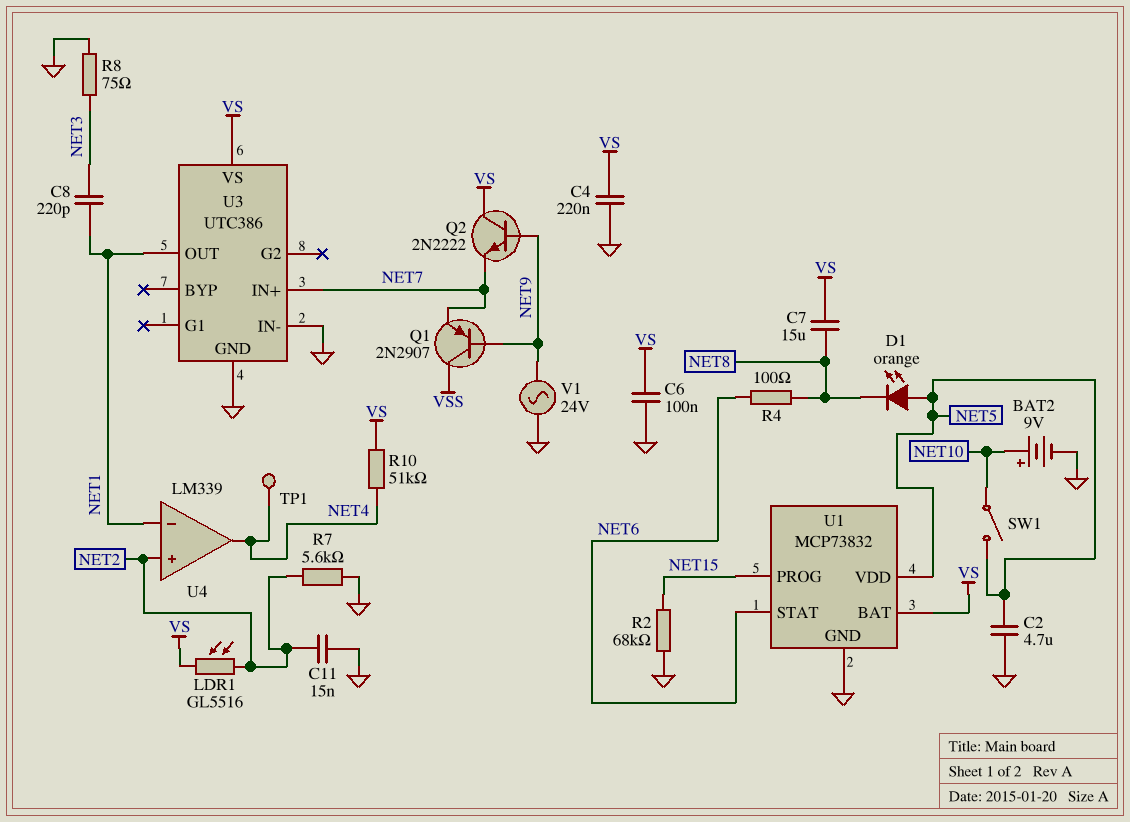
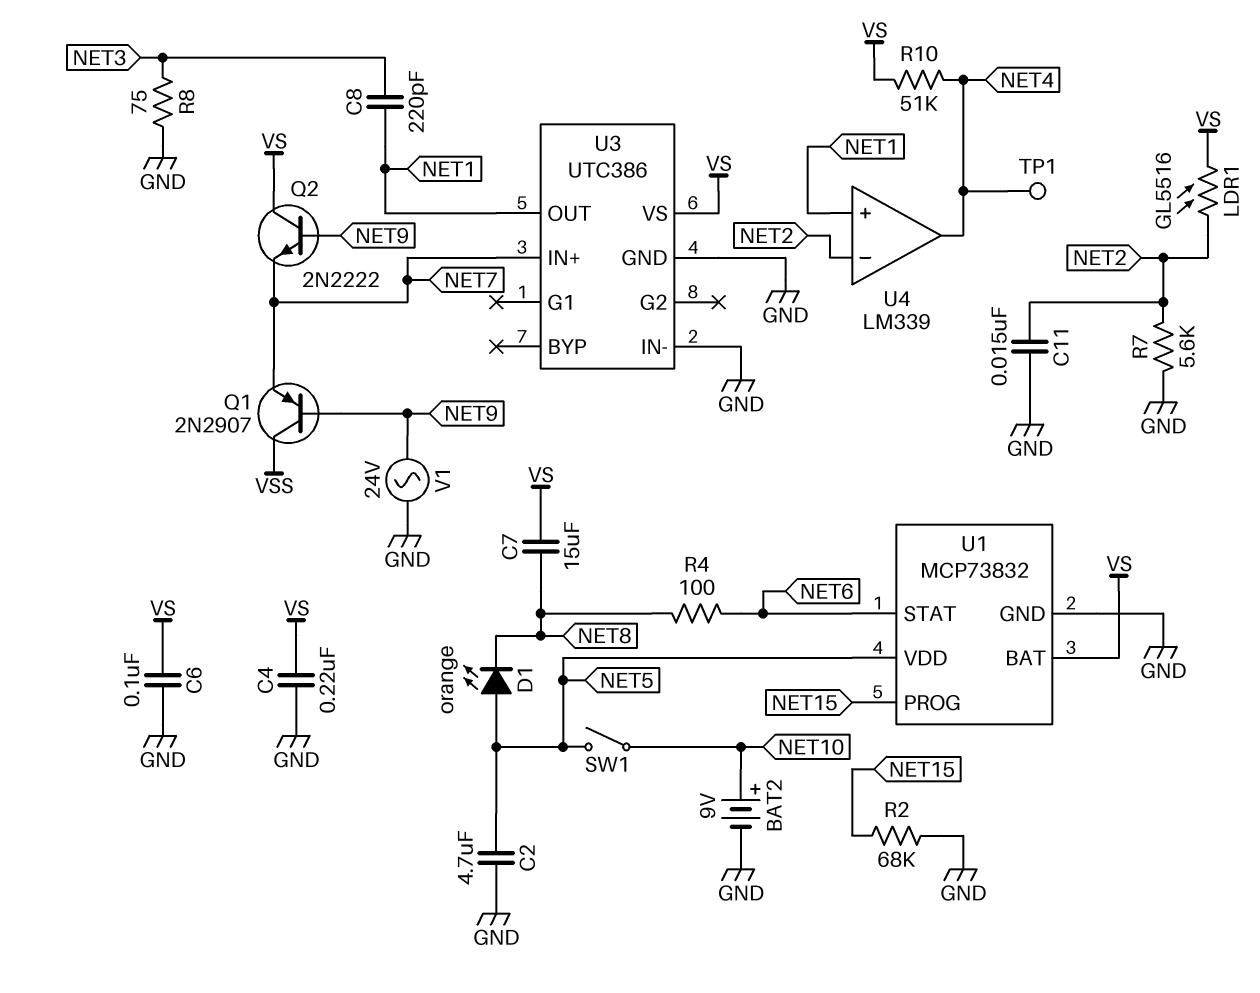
U4 pin in+: NET2 -> NET1
U4 pin in-: NET1 -> NET2

